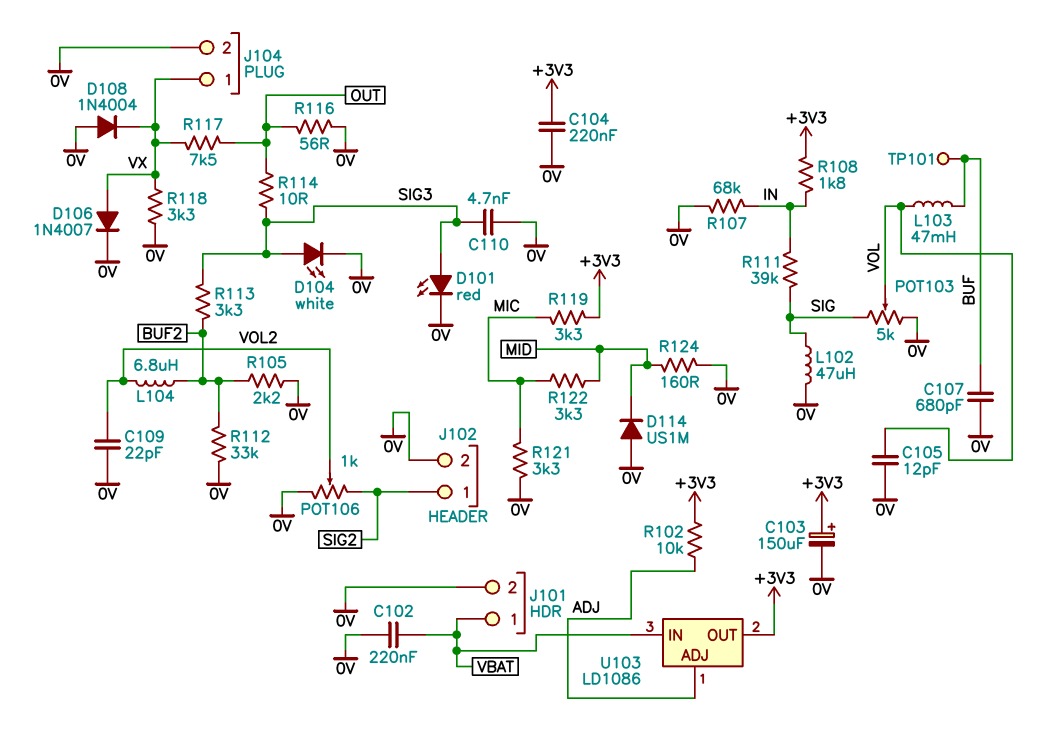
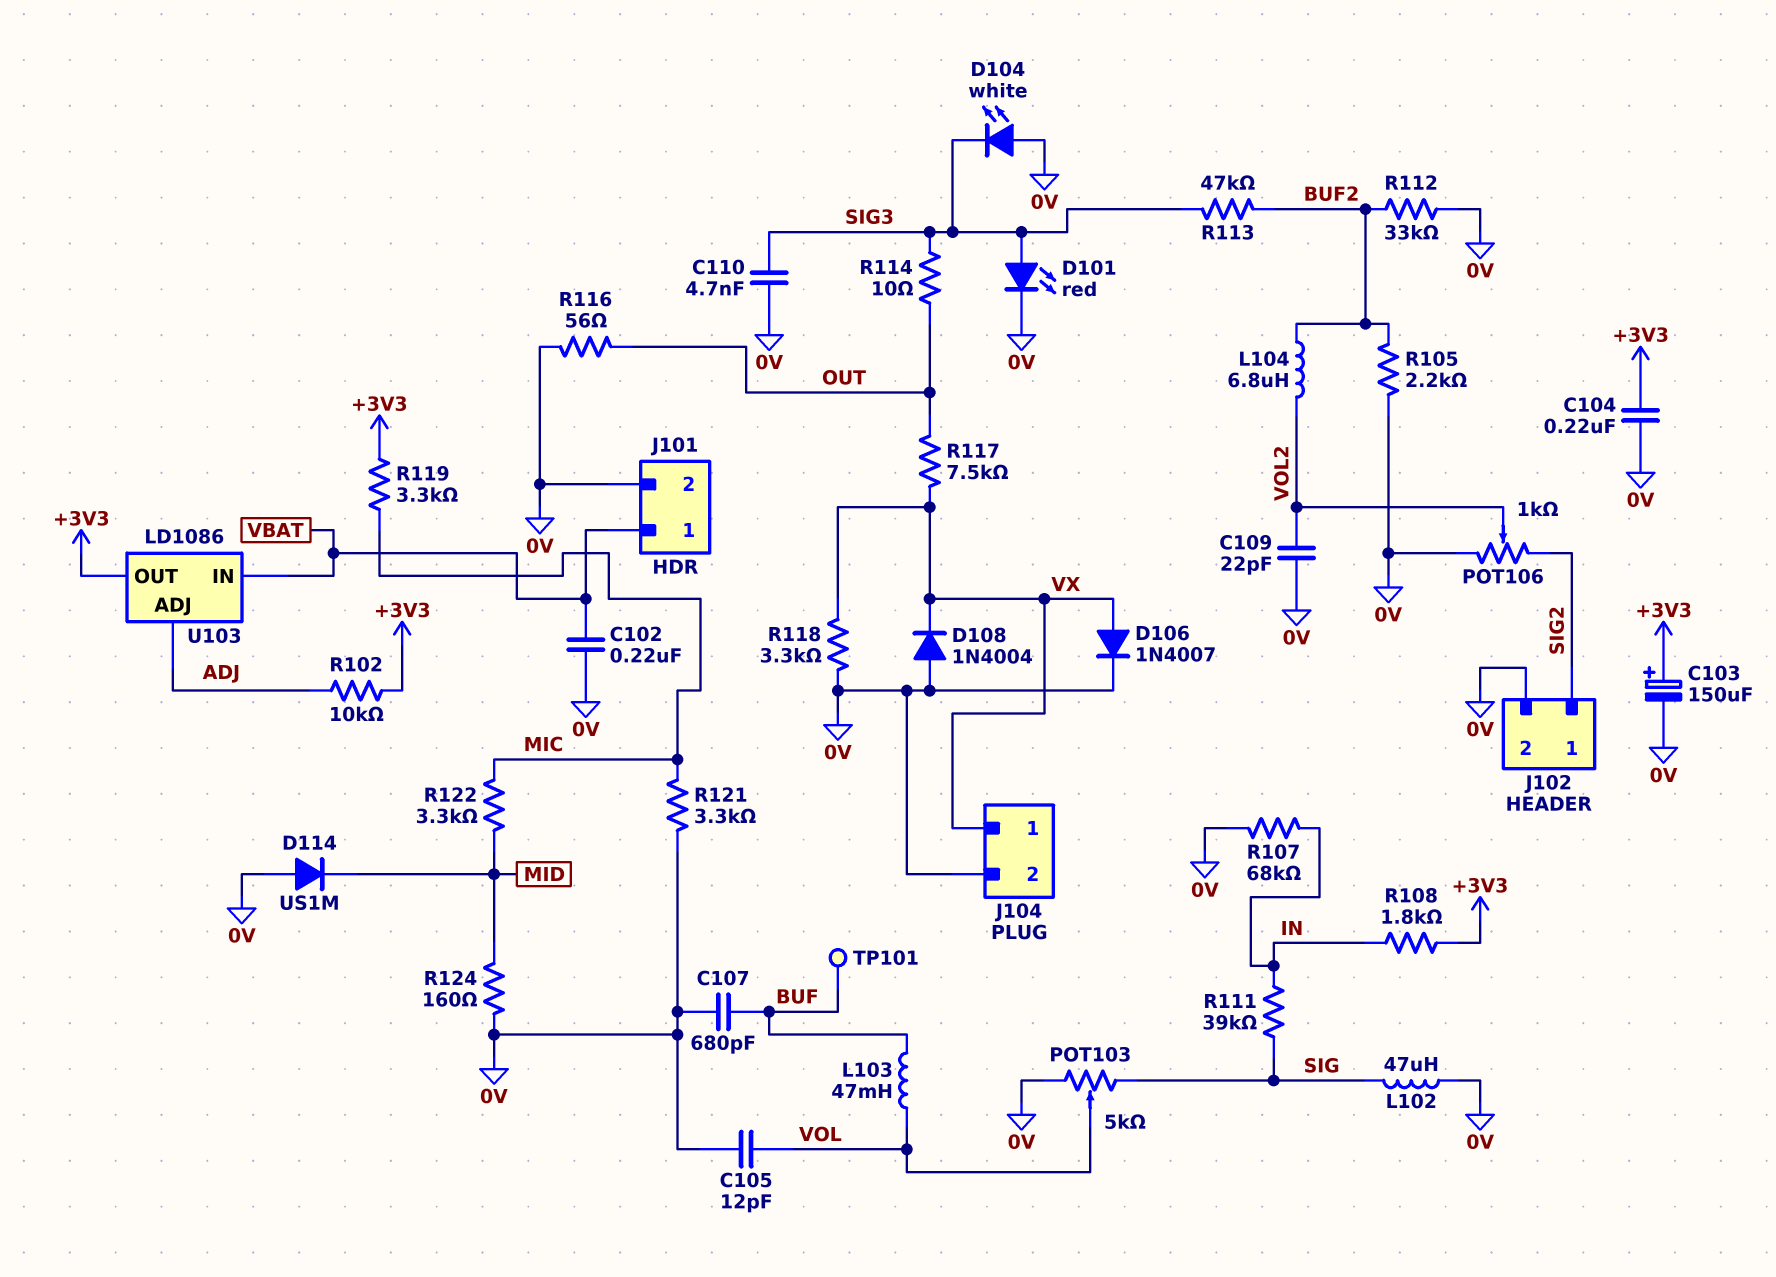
D104: LED white (A SIG3, K 0V) -> LED white (A 0V, K SIG3)
R113: 3.3k (BUF2, SIG3) -> 47k (BUF2, SIG3)

